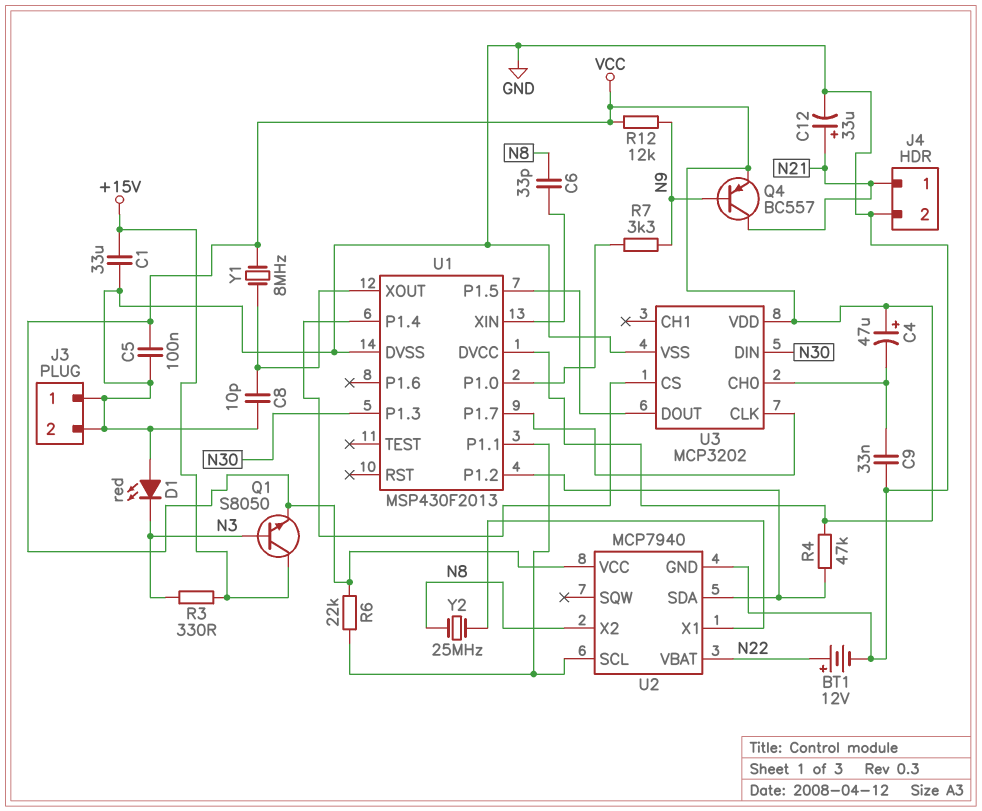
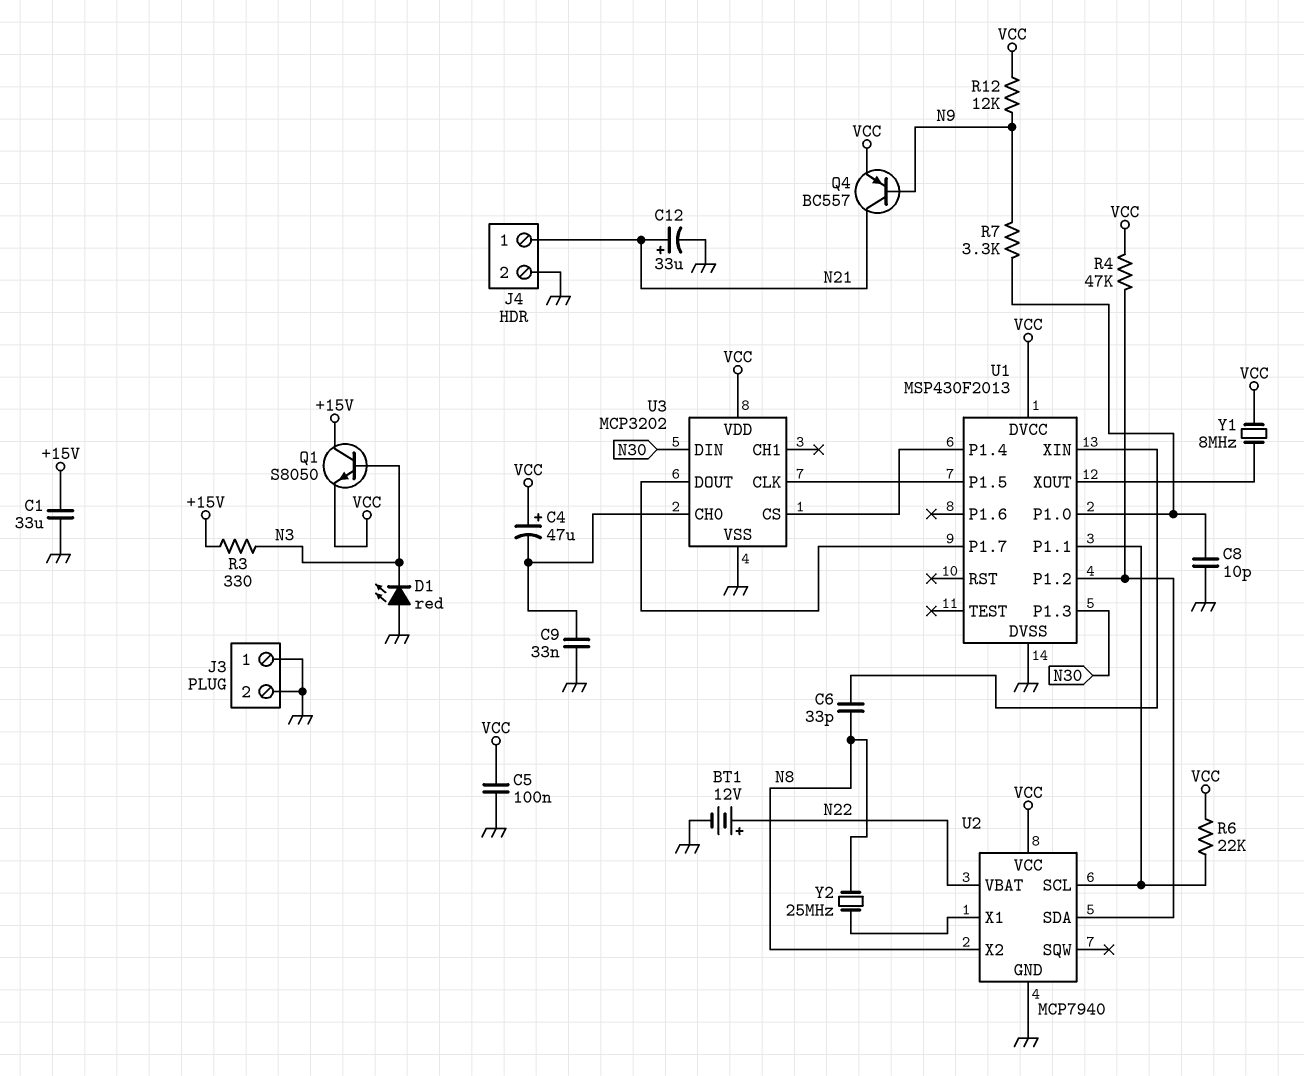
C8: 10pF (GND, U1/XOUT) -> 10pF (GND, U1/P1.0)
U3 pin CLK: U1/P1.7 -> U1/P1.5
U3 pin DOUT: U1/P1.5 -> U1/P1.7

